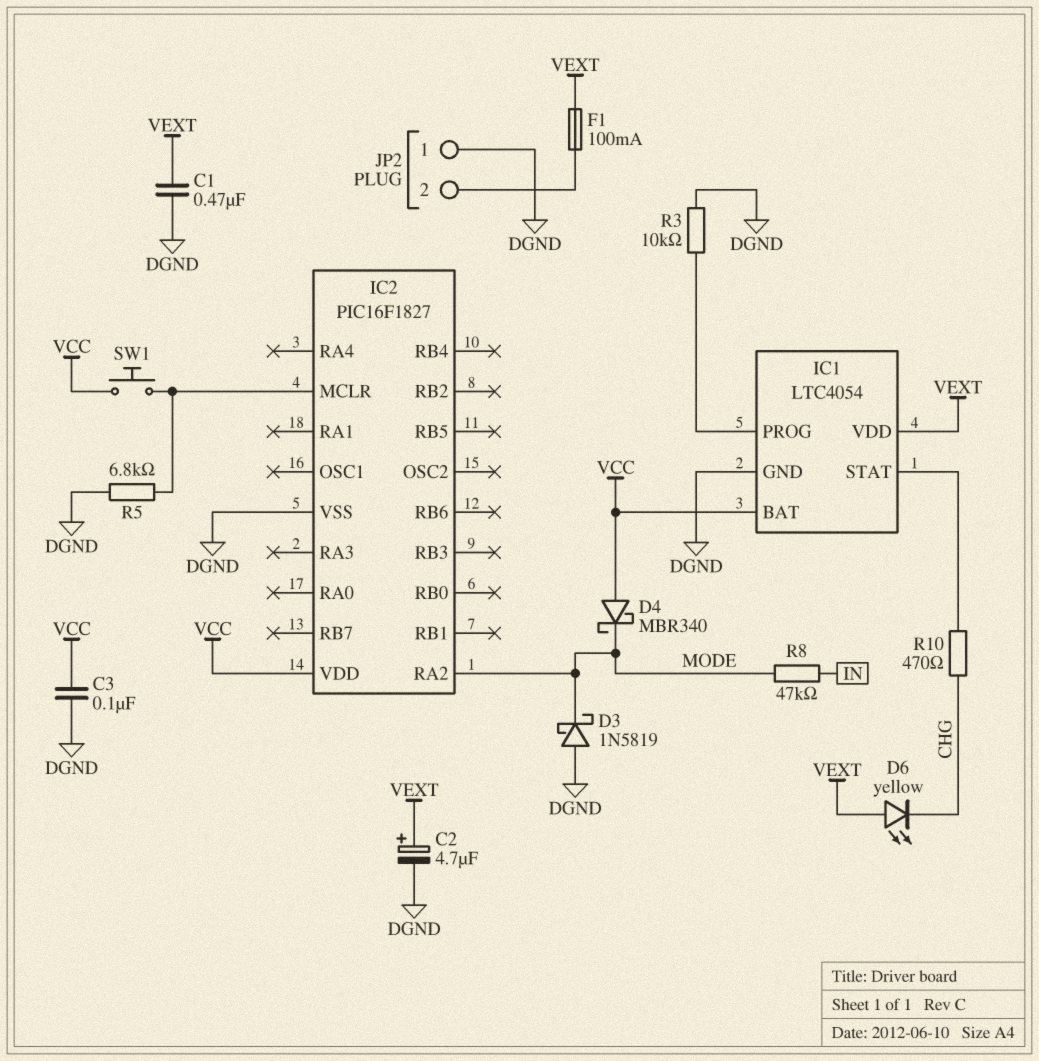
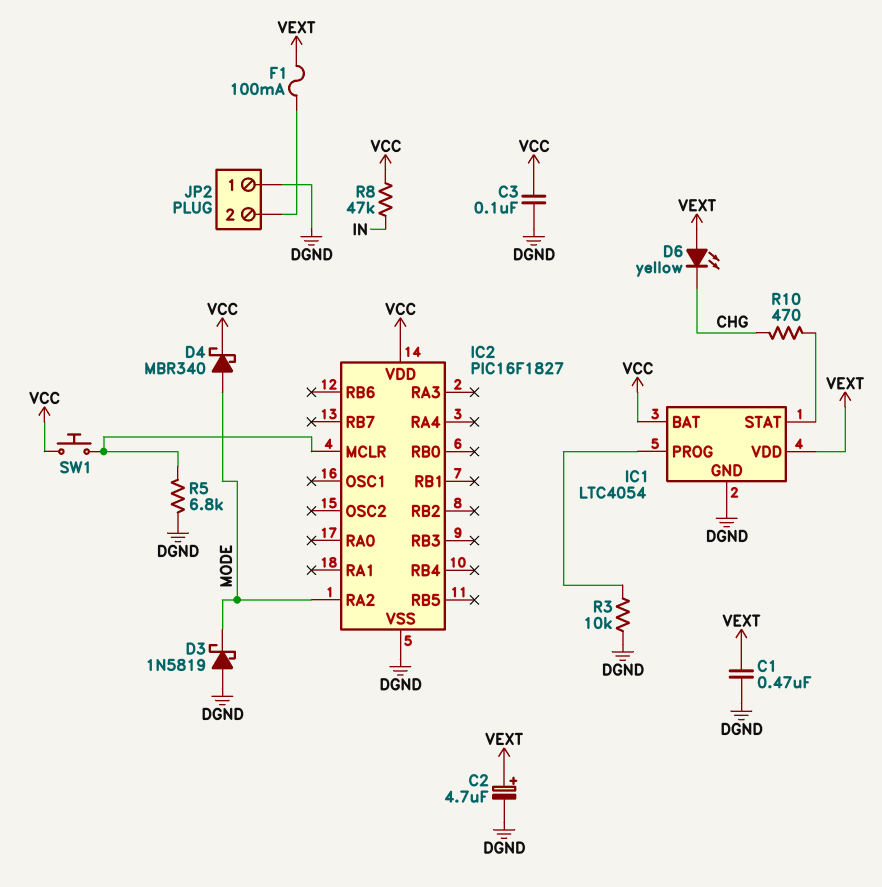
D4: schottky MBR340 (A VCC, K MODE) -> schottky MBR340 (A MODE, K VCC)
R8: 47k (IN, MODE) -> 47k (IN, VCC)

